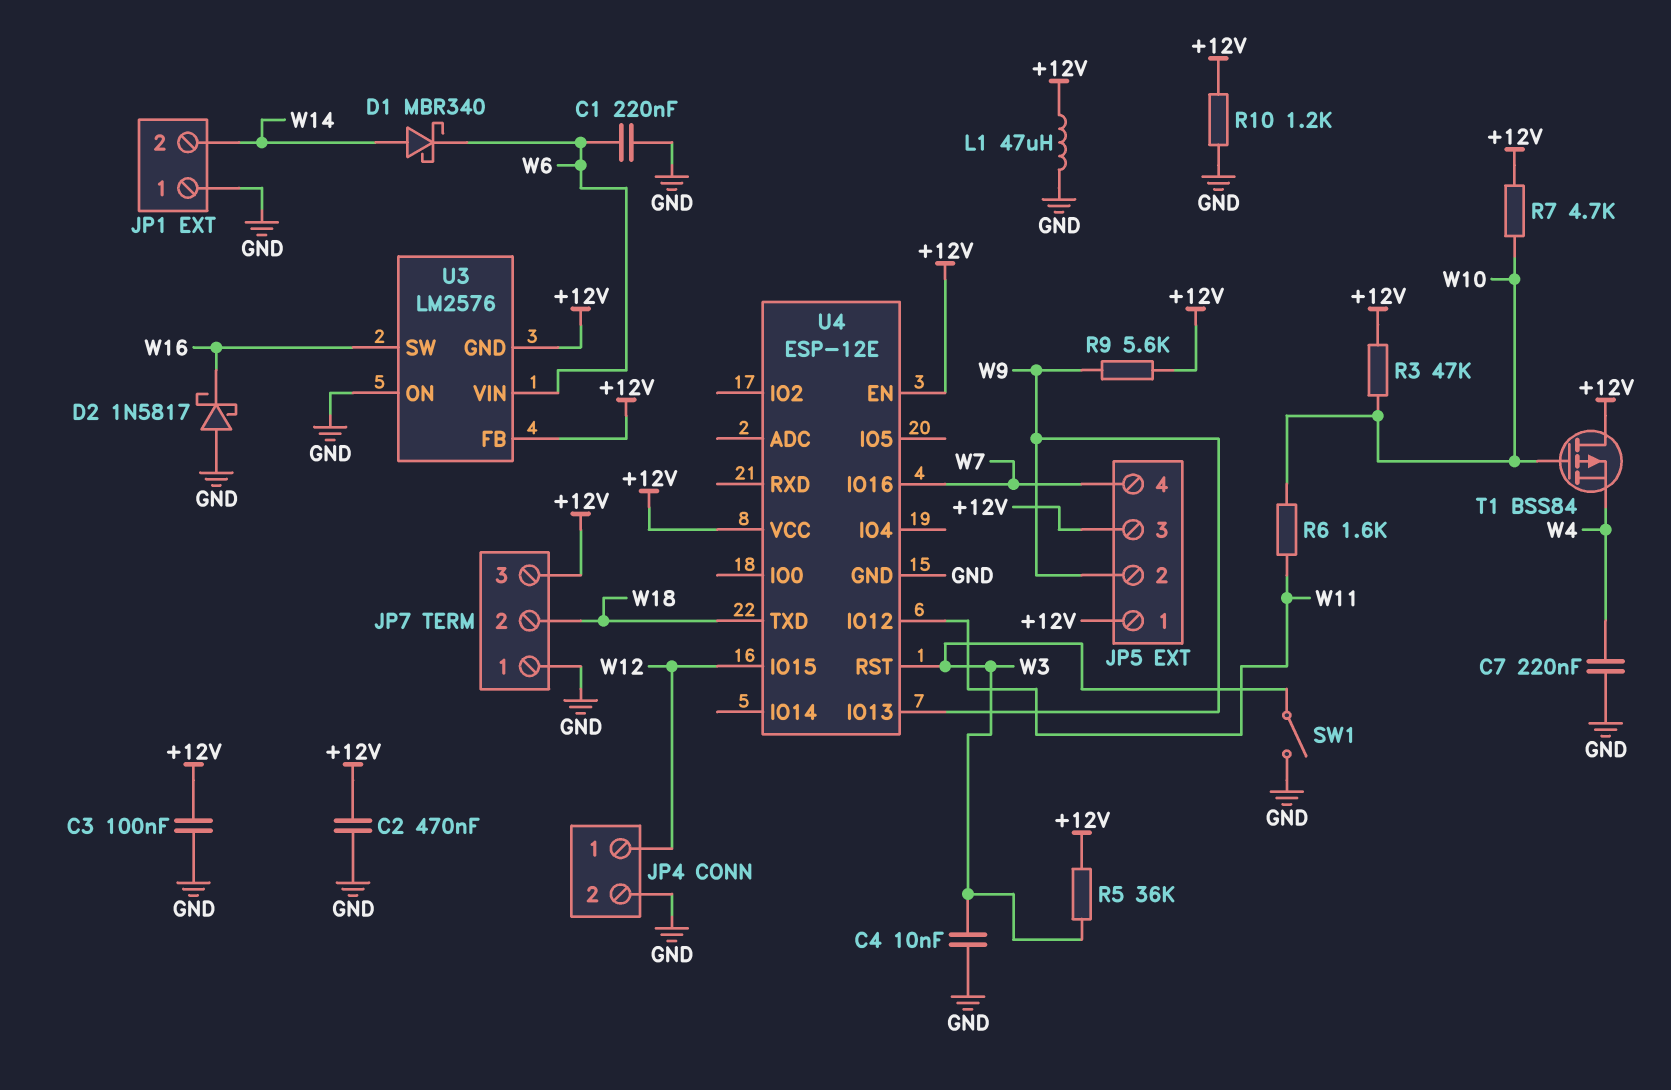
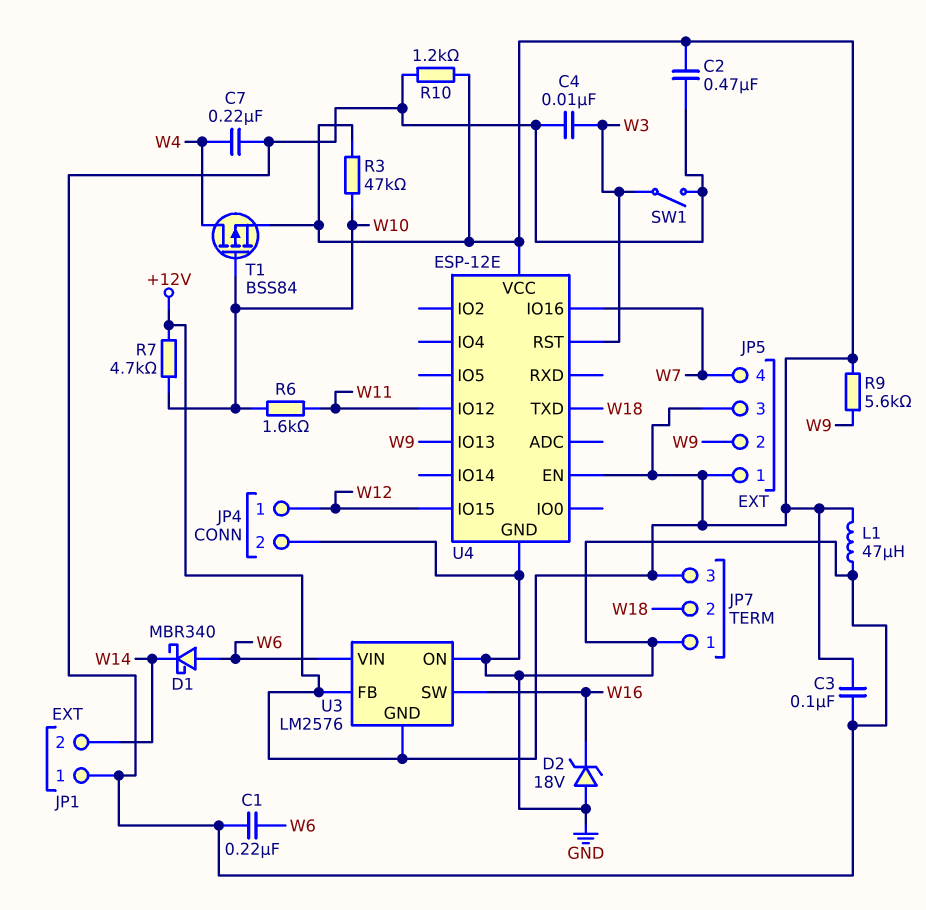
D1: schottky MBR340 (A W14, K W6) -> schottky MBR340 (A W6, K W14)
D2: schottky 1N5817 (A GND, K W16) -> zener 18V (A GND, K W16)
R5: 36k (+12V, W3) -> none
T1: PMOS BSS84 (G W10, D +12V, S W4) -> PMOS BSS84 (G W10, D W4, S +12V)

